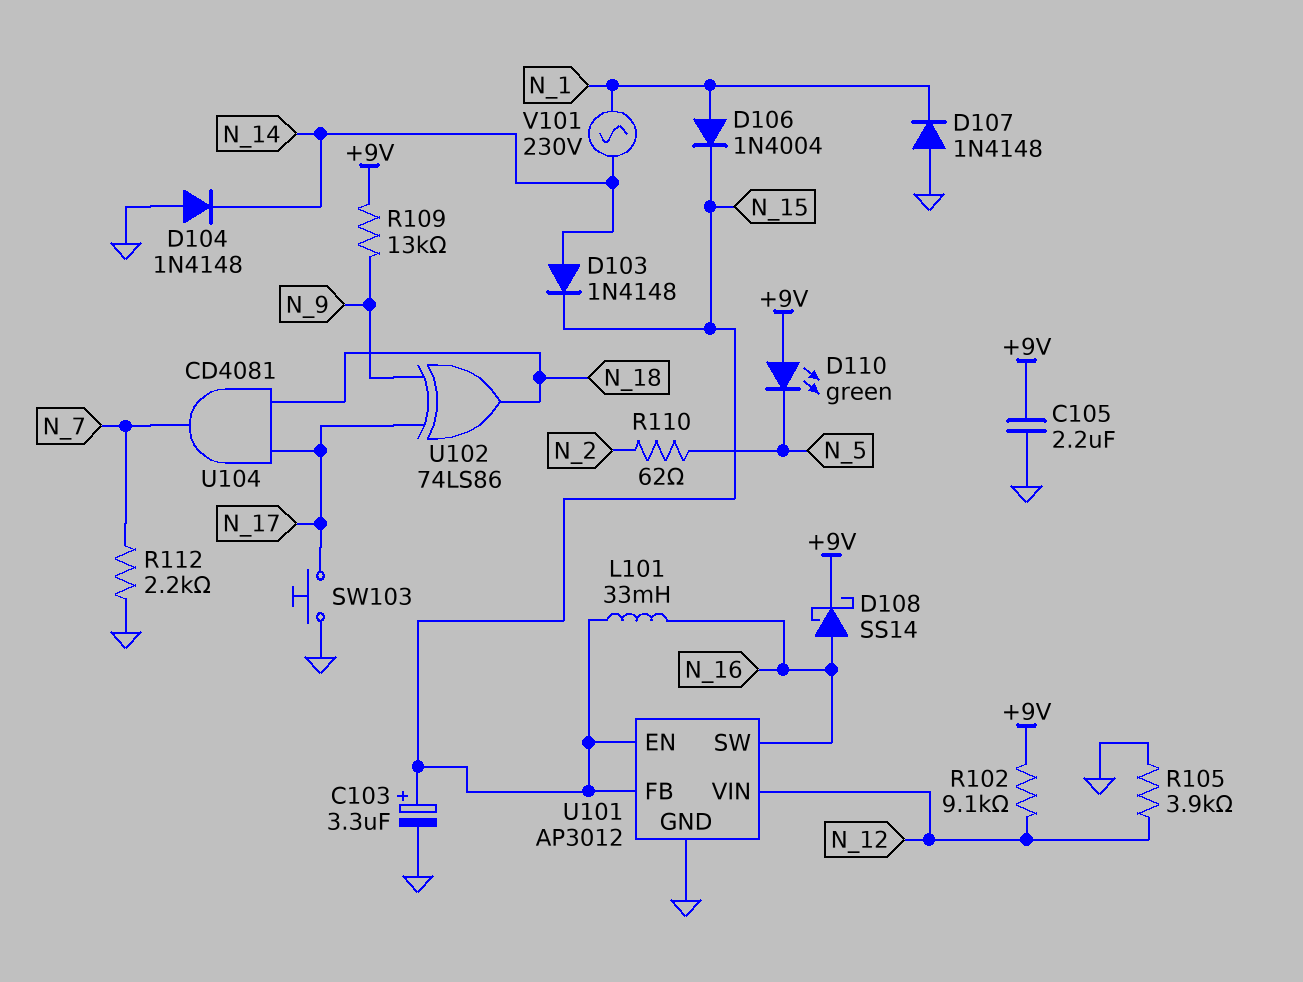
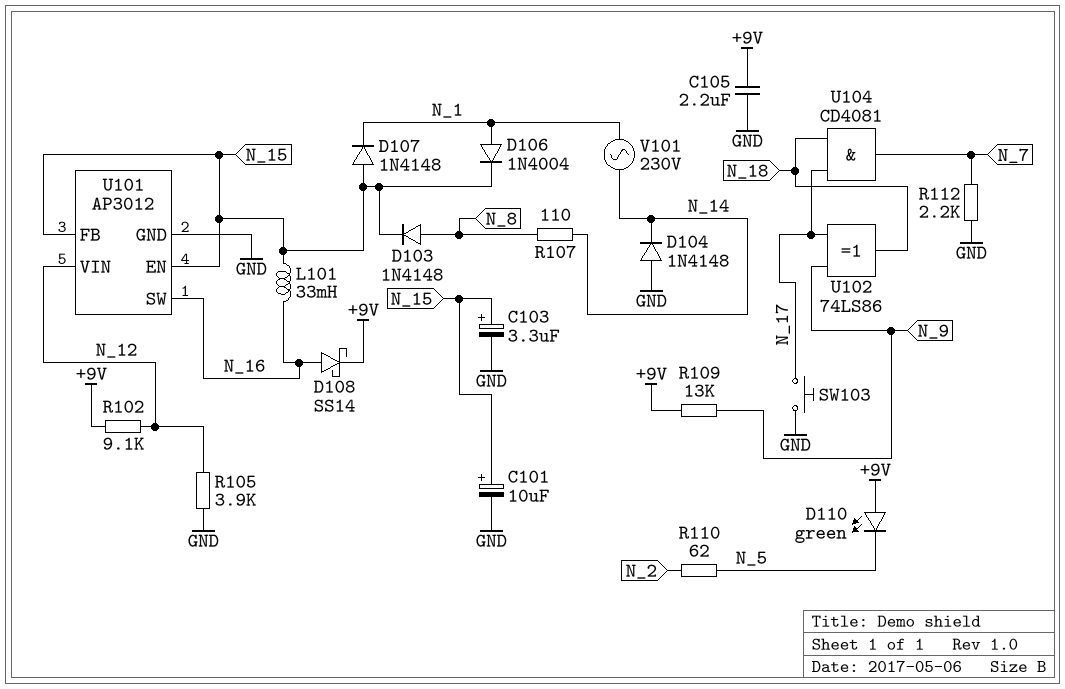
C101: none -> 10uF (plus N_15, minus GND)
D103: diode 1N4148 (A N_14, K N_15) -> diode 1N4148 (A N_8, K N_15)
D107: diode 1N4148 (A GND, K N_1) -> diode 1N4148 (A N_15, K N_1)
R107: none -> 110 (N_8, N_14)

